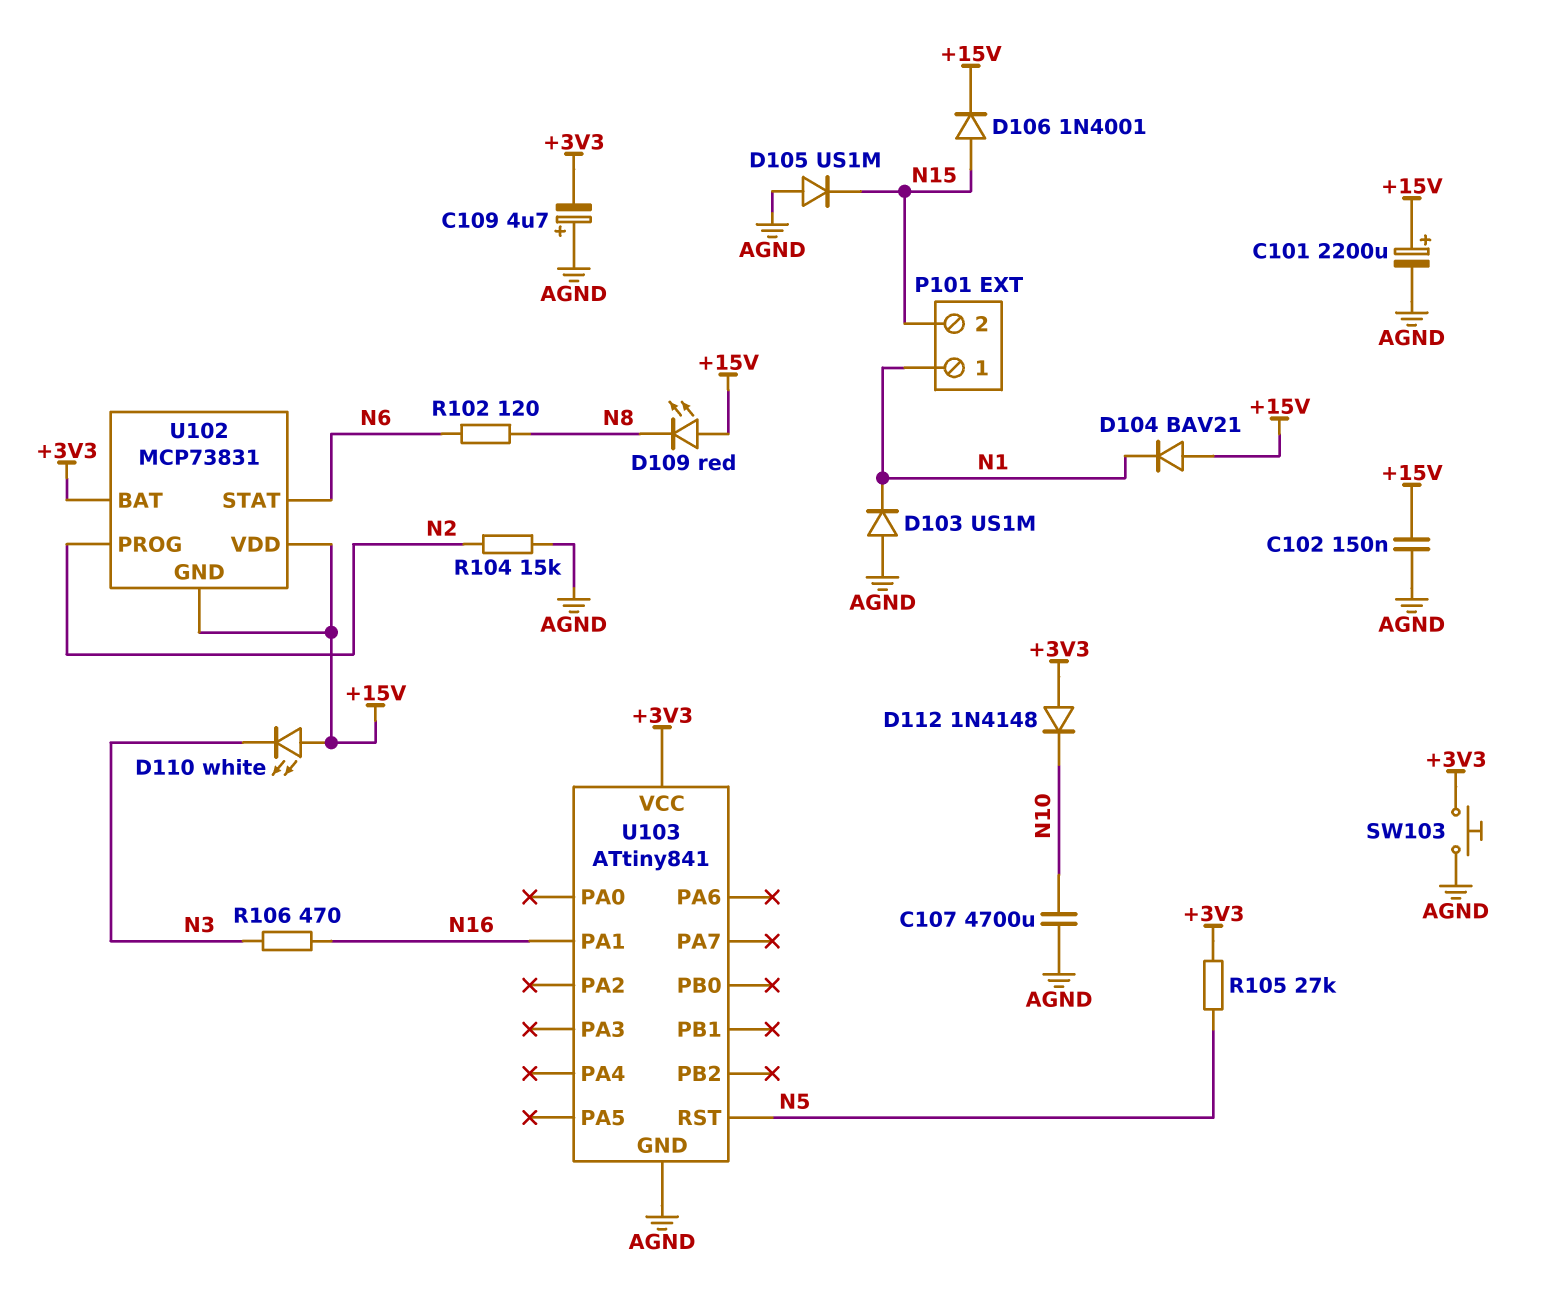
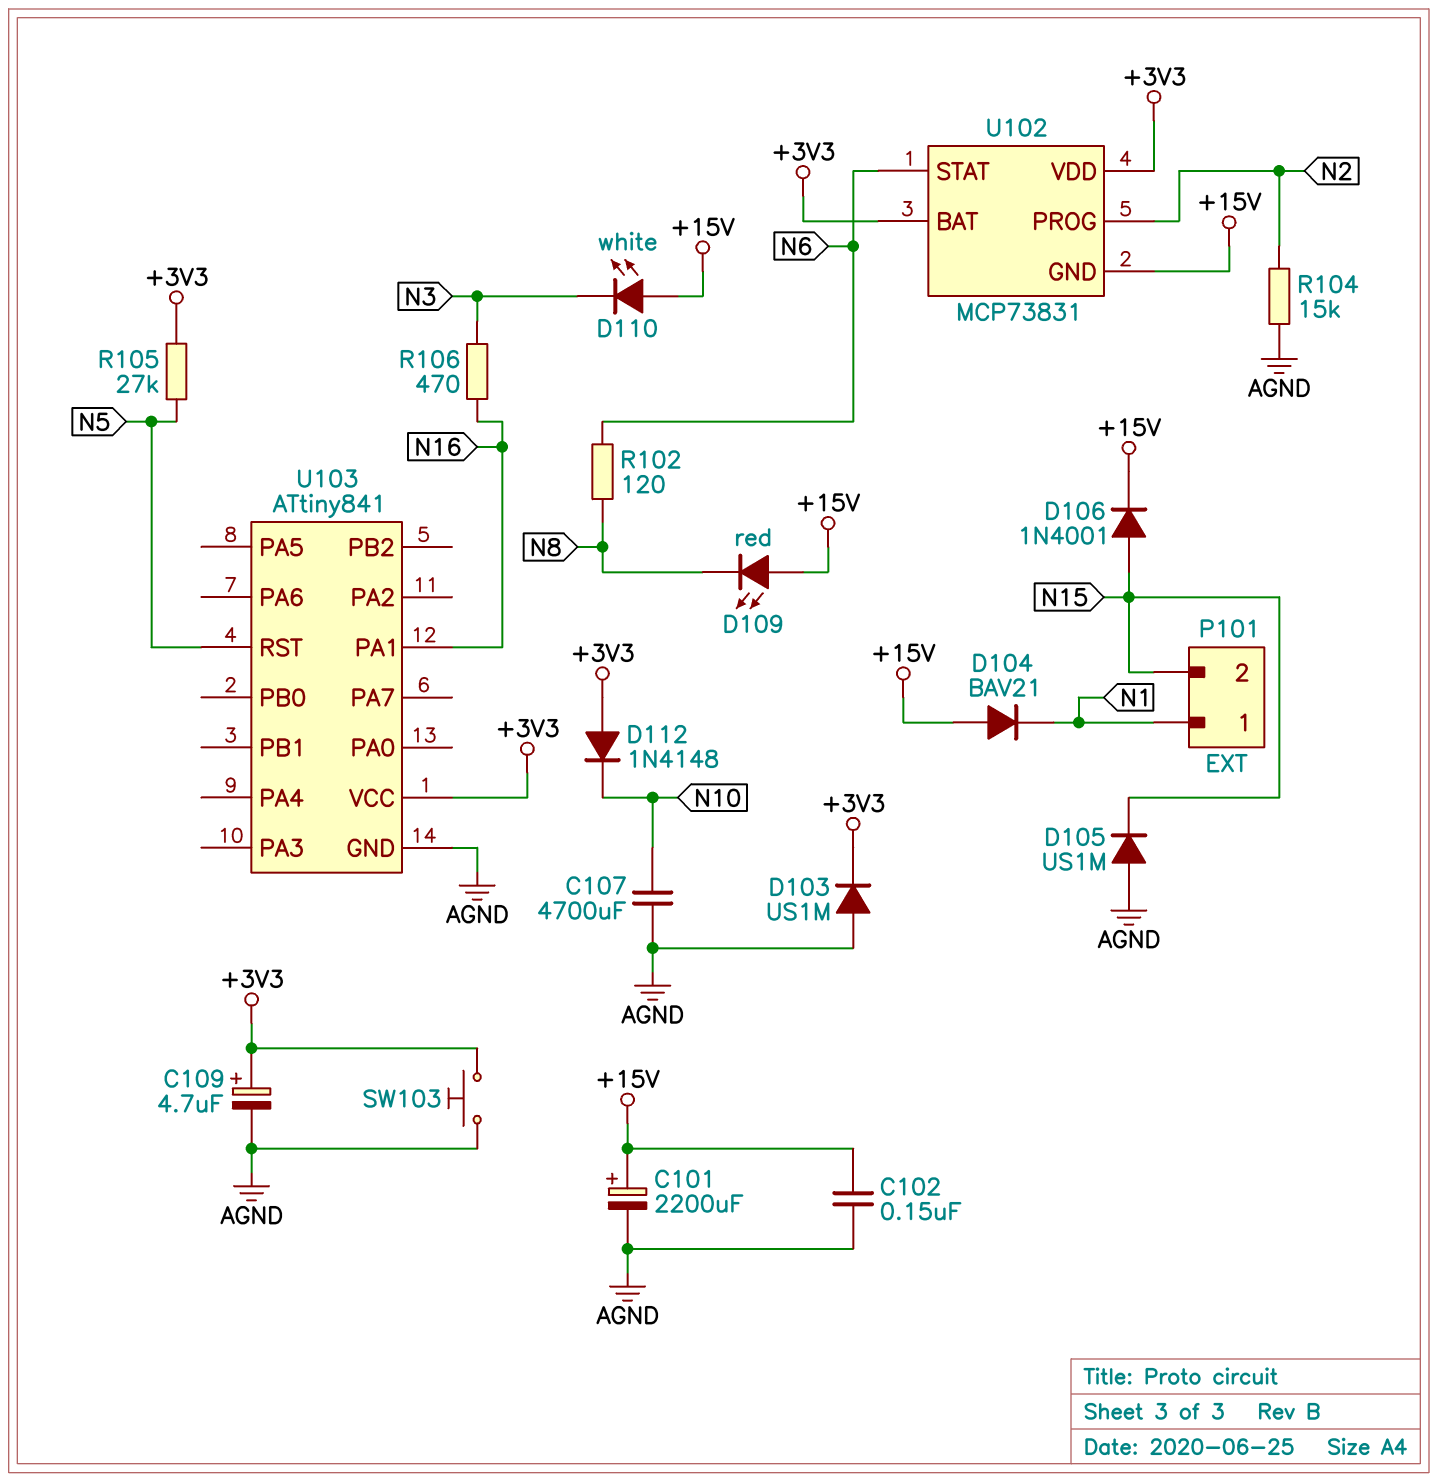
C109: 4.7uF (plus AGND, minus +3V3) -> 4.7uF (plus +3V3, minus AGND)
D103: diode US1M (A AGND, K N1) -> diode US1M (A AGND, K +3V3)
U102 pin VDD: +15V -> +3V3

